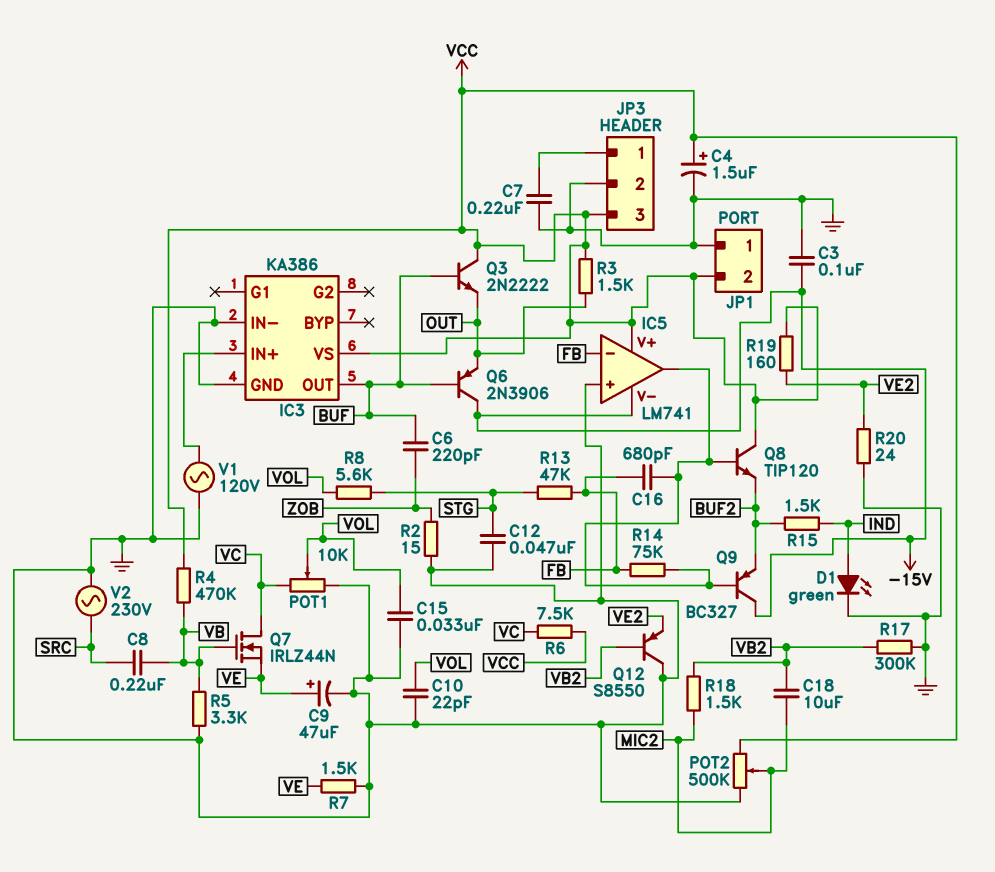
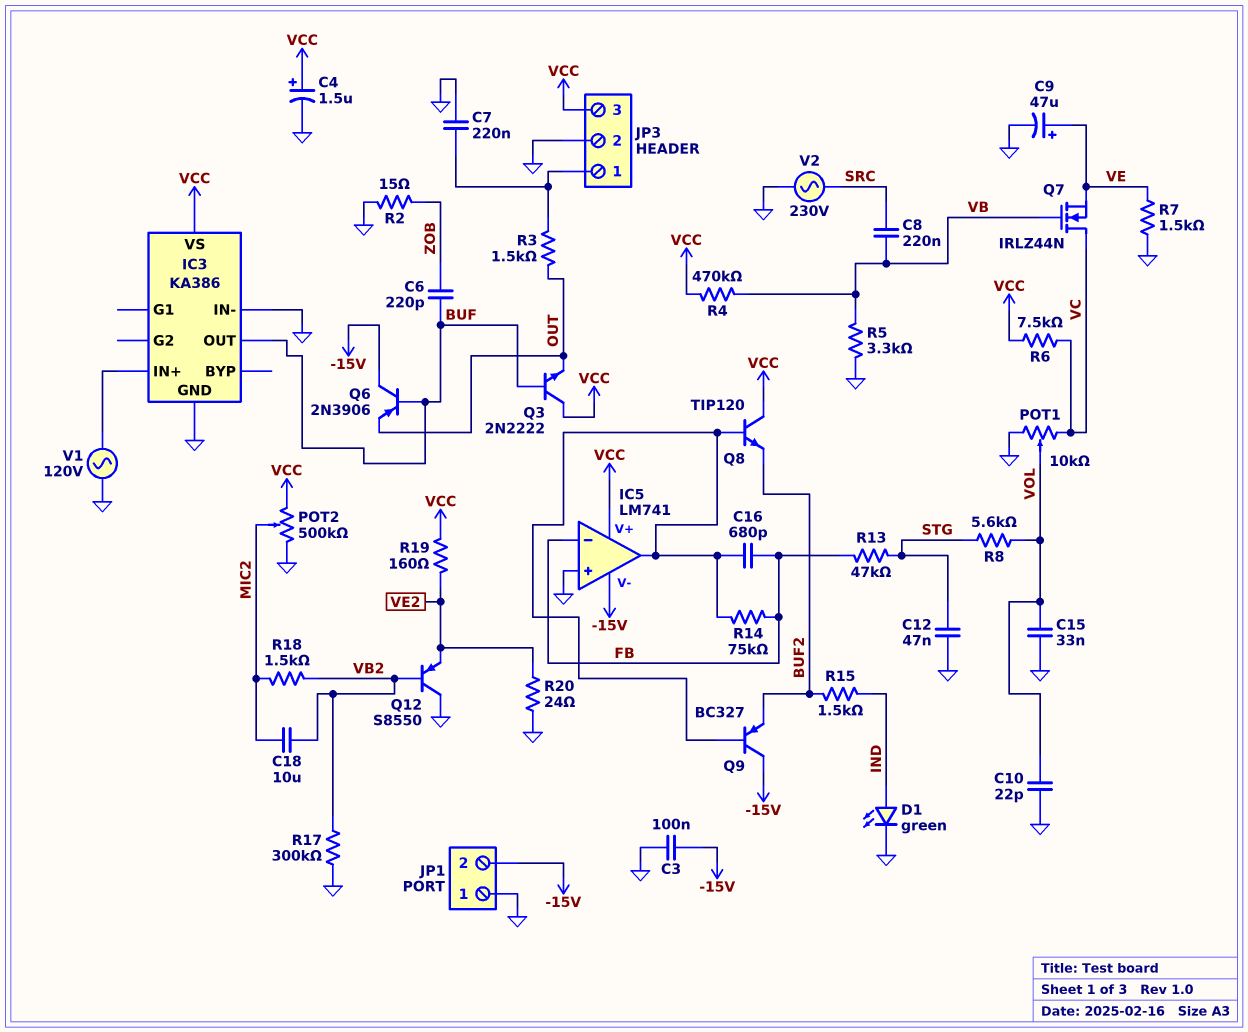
JP1 pin 2: VCC -> -15V
R3: 1.5k (OUT, VCC) -> 1.5k (JP3/1, OUT)

